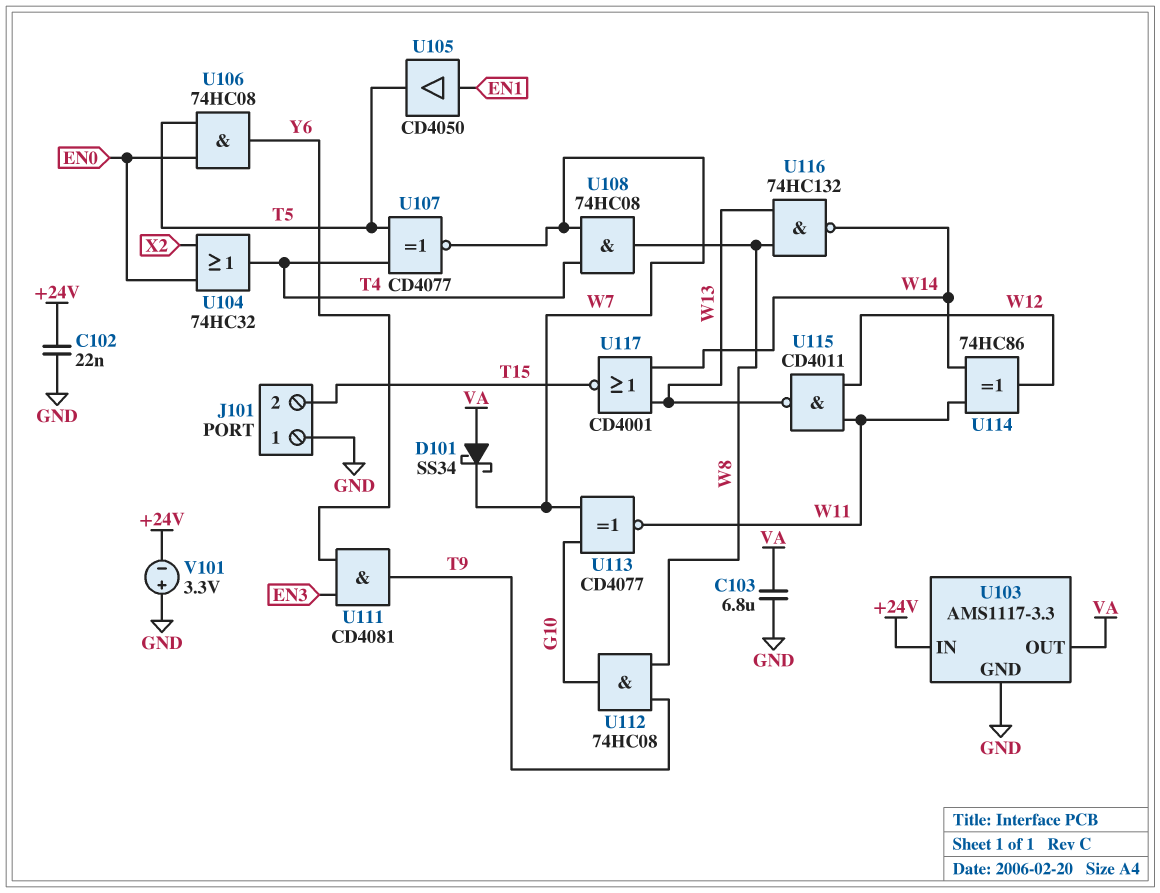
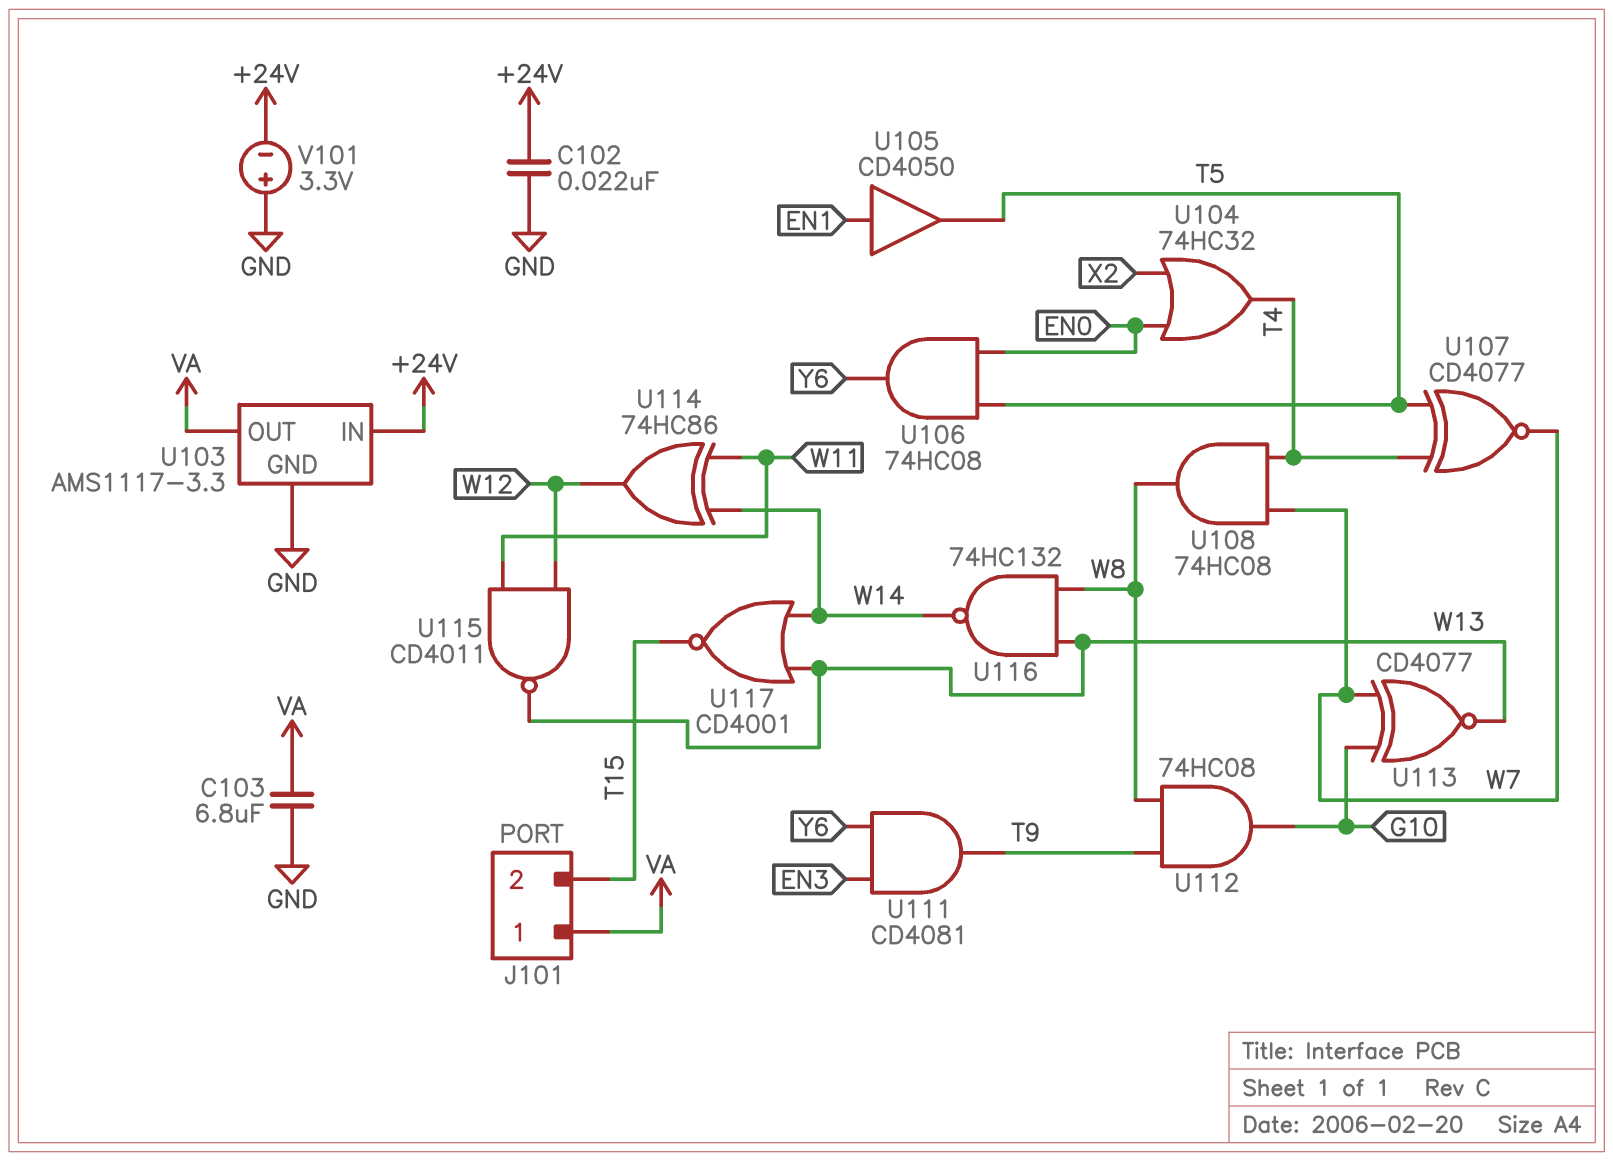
D101: schottky SS34 (A VA, K W7) -> none
J101 pin 1: GND -> VA
U113: XNOR CD4077 (in G10, in W7, out W11) -> XNOR CD4077 (in G10, in W7, out W13)

